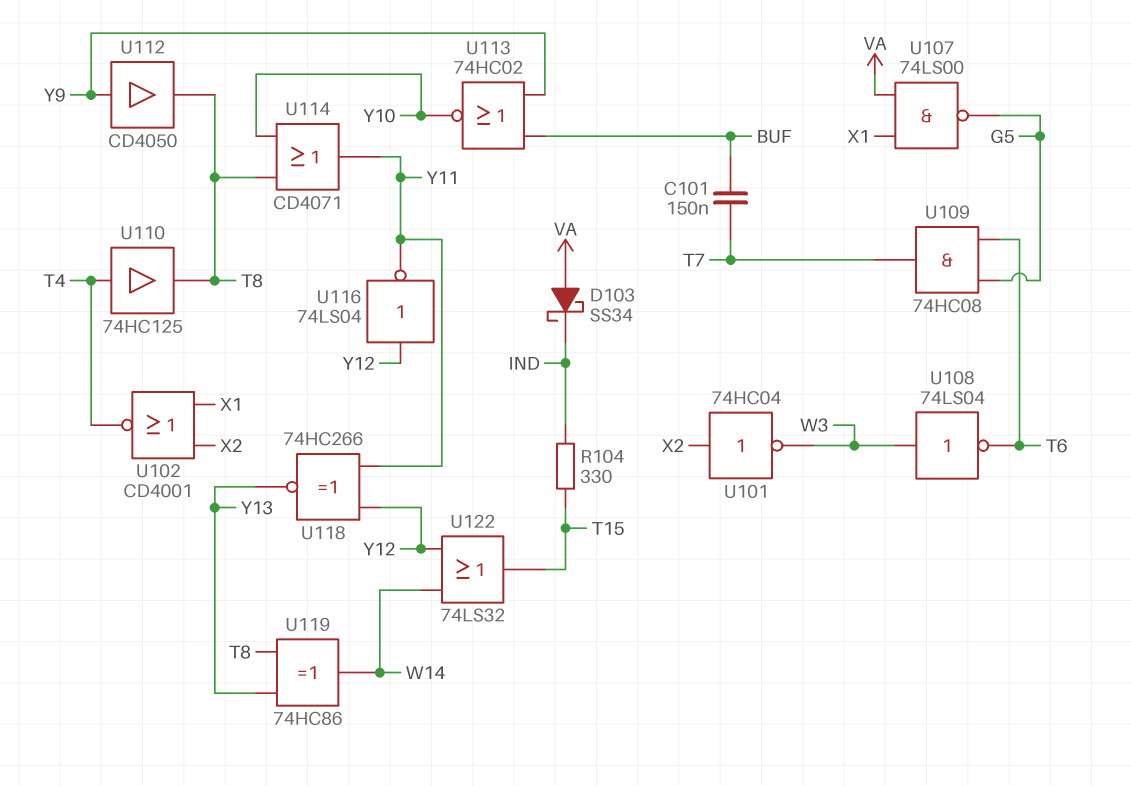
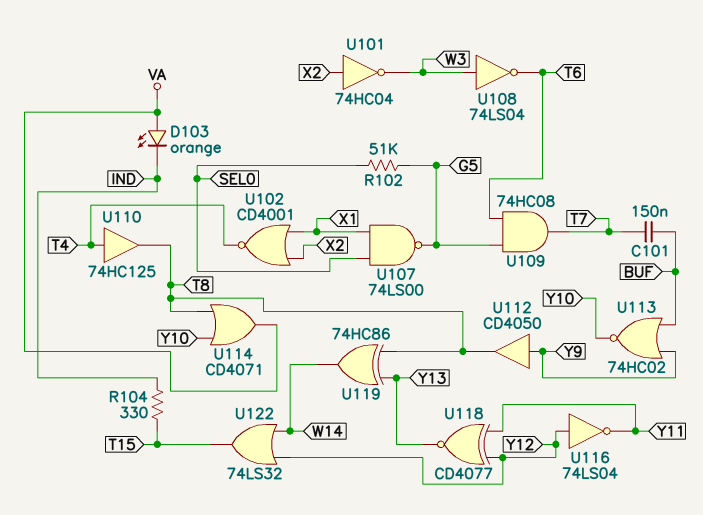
D103: schottky SS34 (A VA, K IND) -> LED orange (A VA, K IND)
R102: none -> 51k (G5, SEL0)
U107: NAND 74LS00 (in VA, in X1, out G5) -> NAND 74LS00 (in SEL0, in X1, out G5)
U114: OR CD4071 (in T8, in Y10, out Y11) -> OR CD4071 (in T8, in Y10, out VA)
U118: XNOR 74HC266 (in Y11, in Y12, out Y13) -> XNOR CD4077 (in Y11, in Y12, out Y13)

